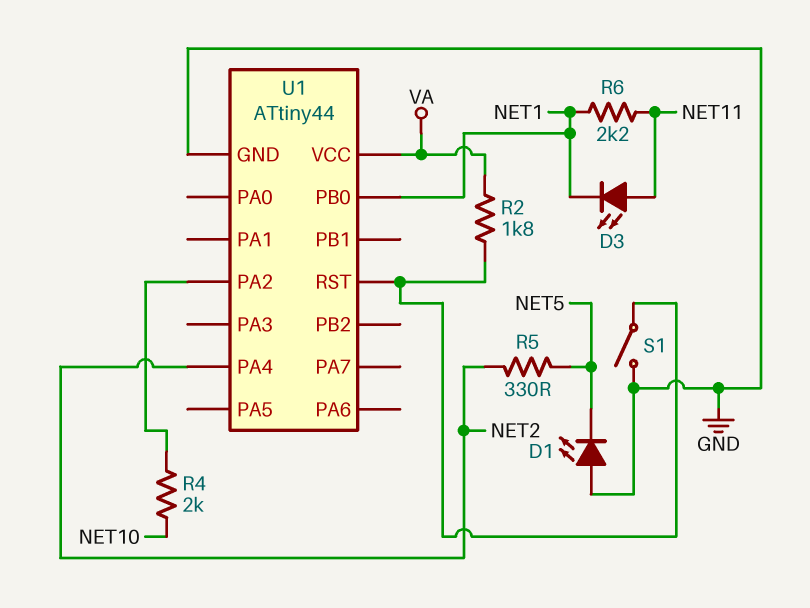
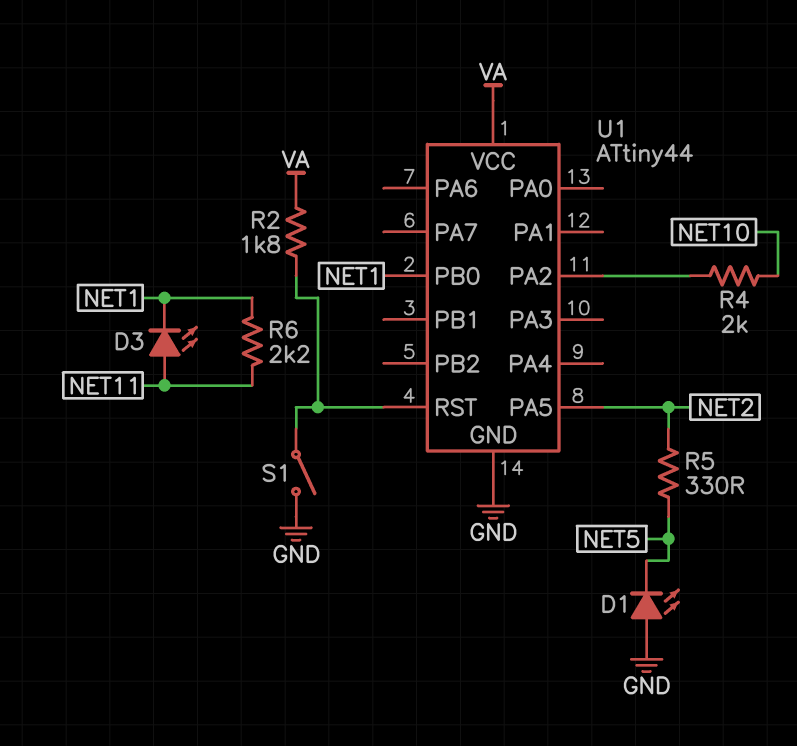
U1 pin PA4: NET2 -> none
U1 pin PA5: none -> NET2

